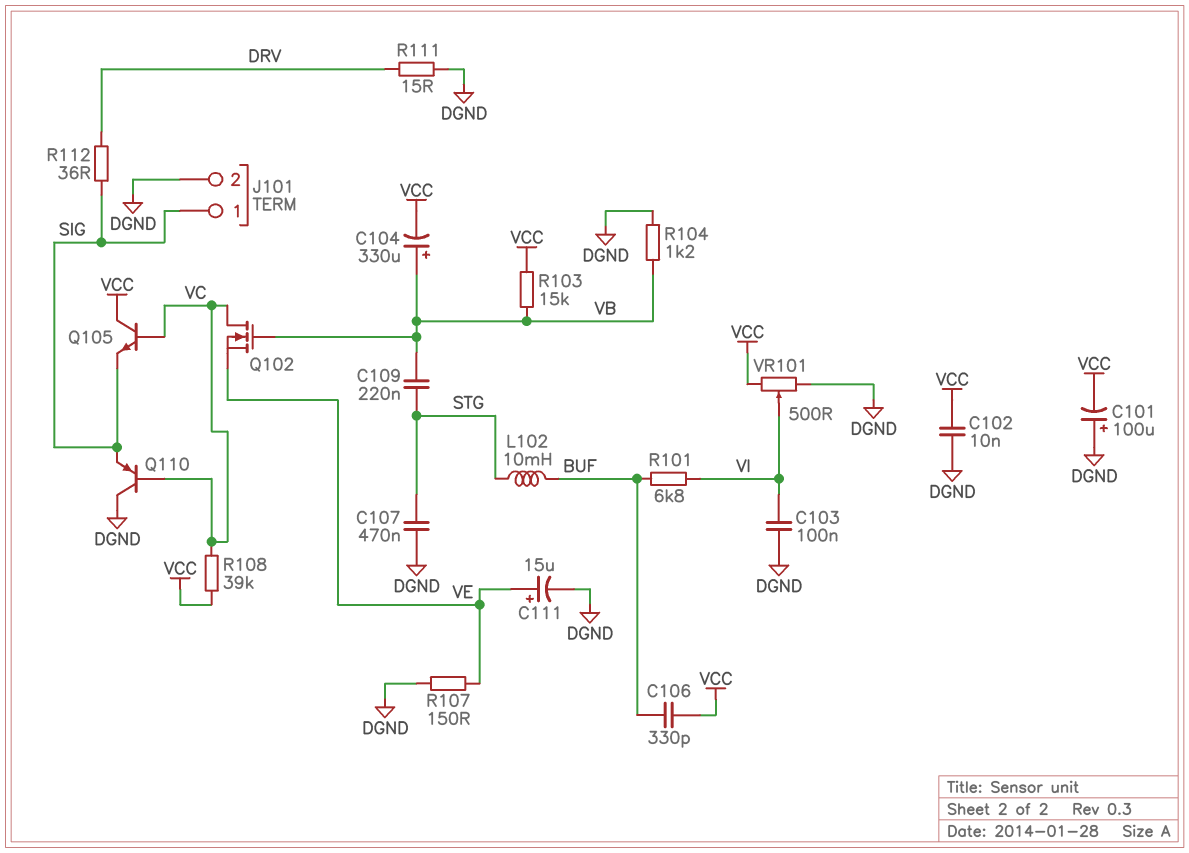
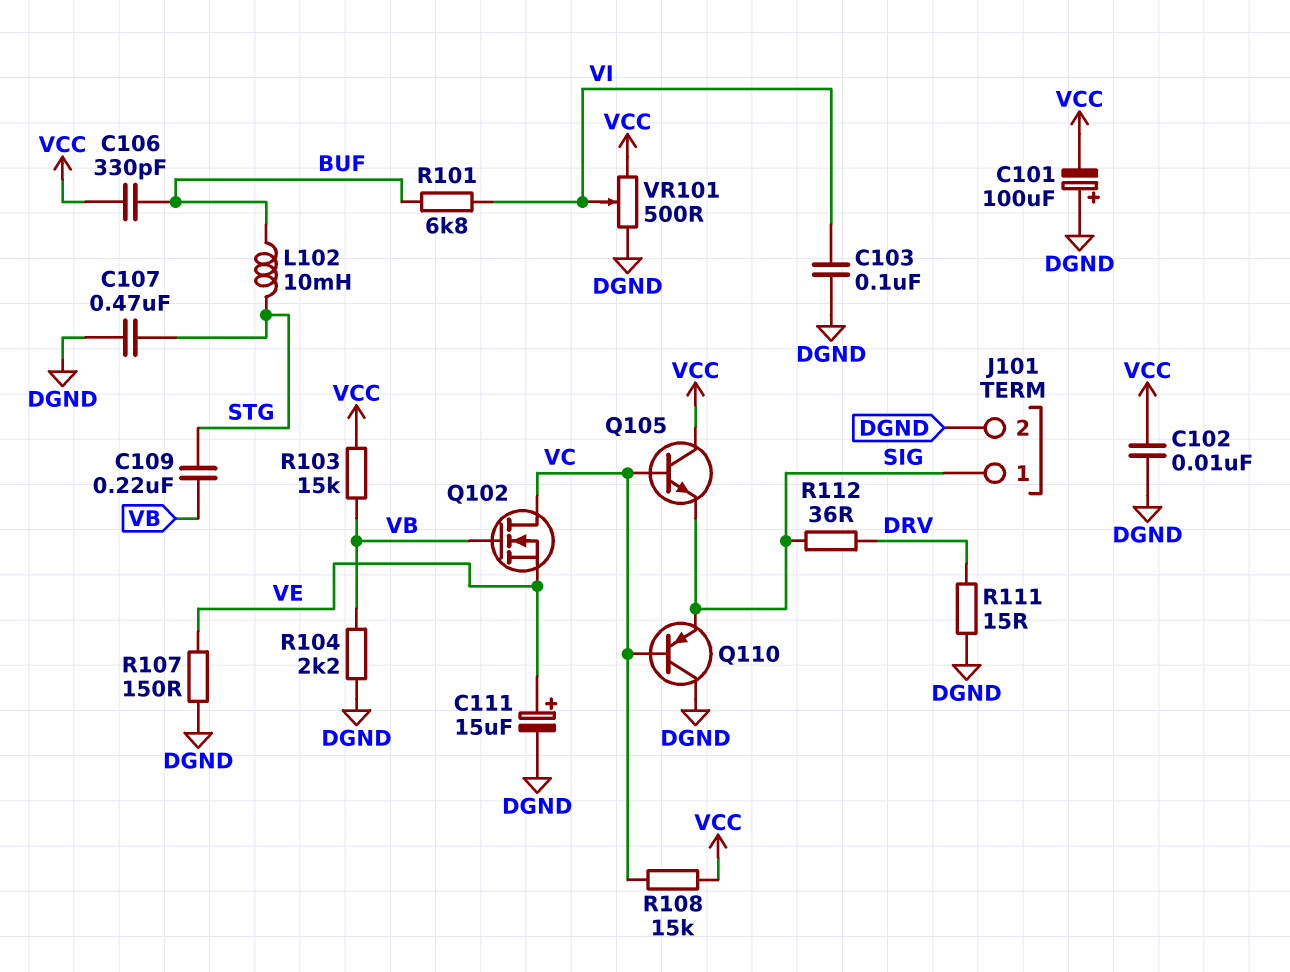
C104: 330uF (plus VB, minus VCC) -> none
R104: 1.2k (DGND, VB) -> 2.2k (DGND, VB)
R108: 39k (VC, VCC) -> 15k (VC, VCC)

